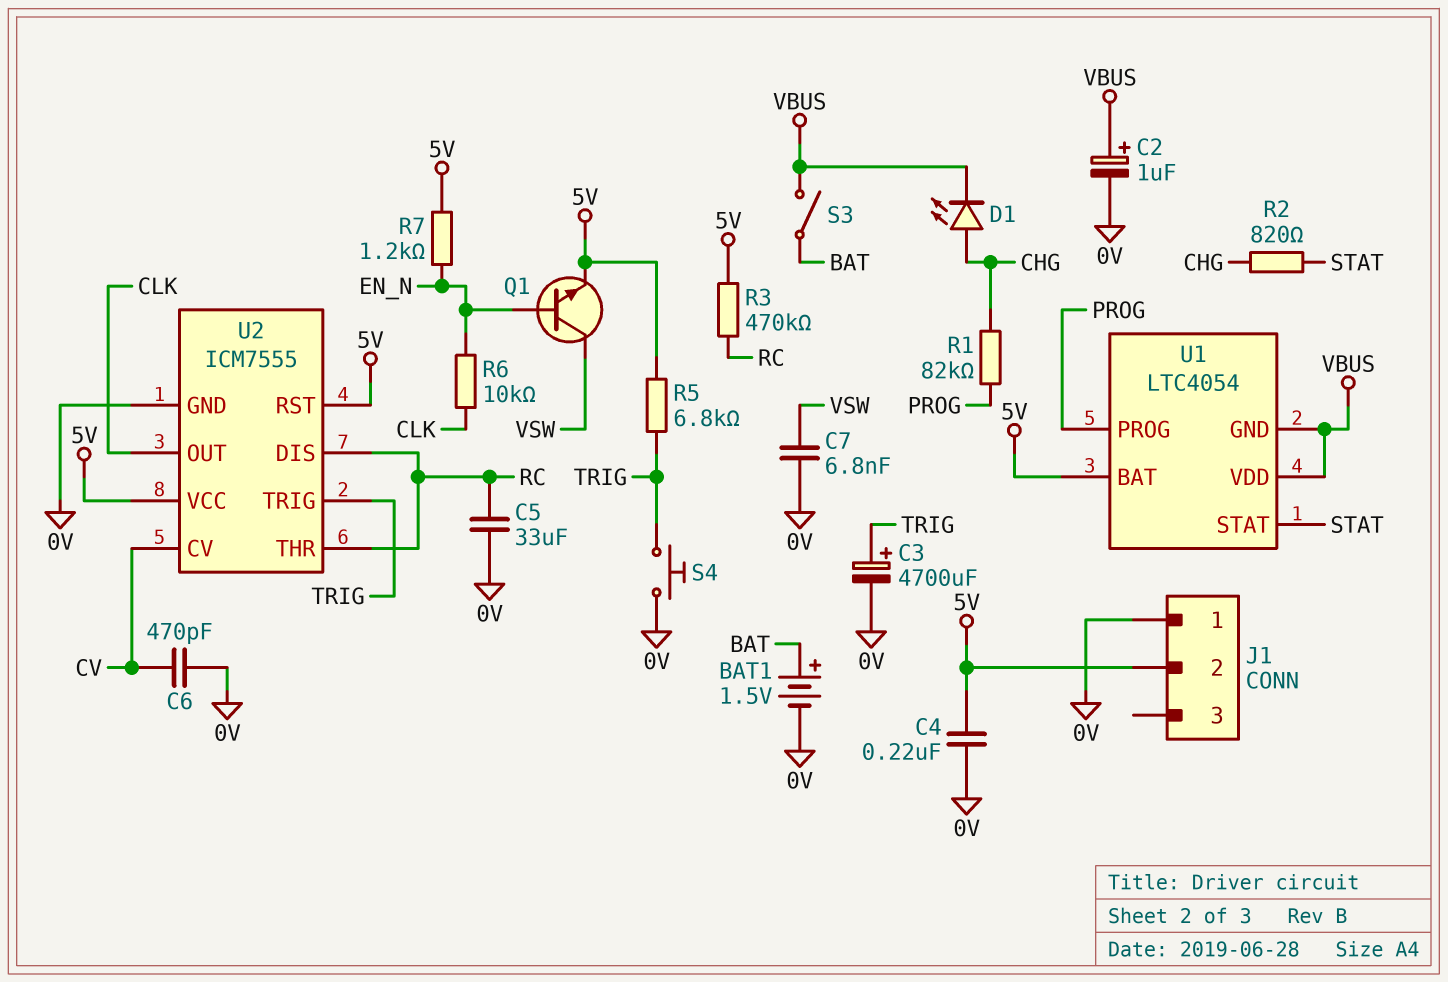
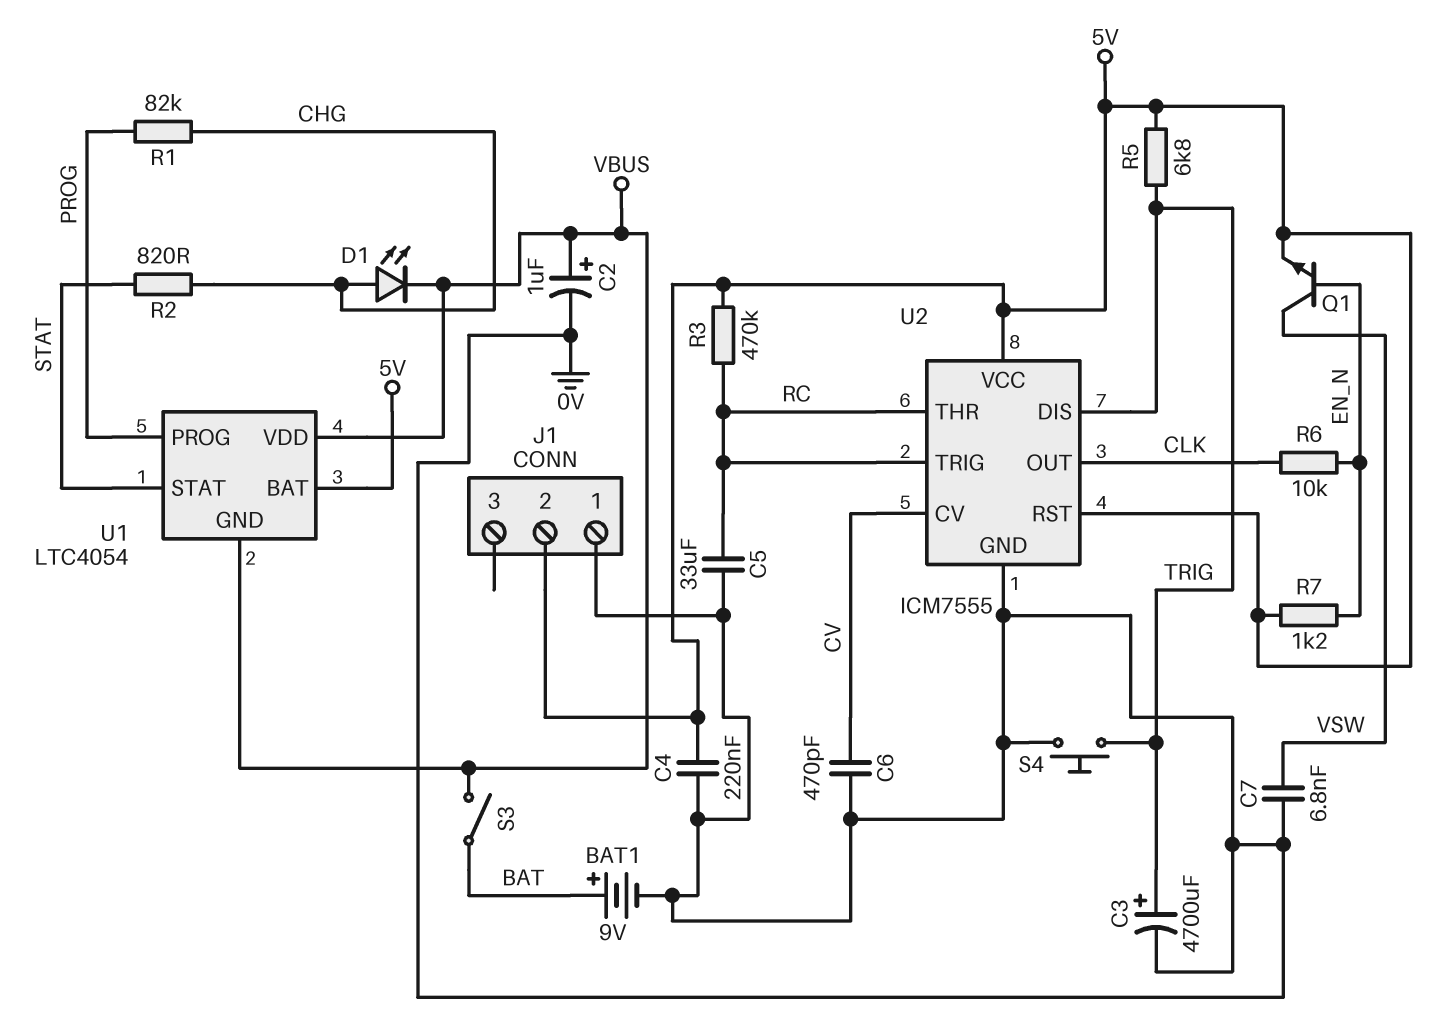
BAT1: 1.5V (plus BAT, minus 0V) -> 9V (plus BAT, minus 0V)
U2 pin DIS: RC -> TRIG
U2 pin TRIG: TRIG -> RC

